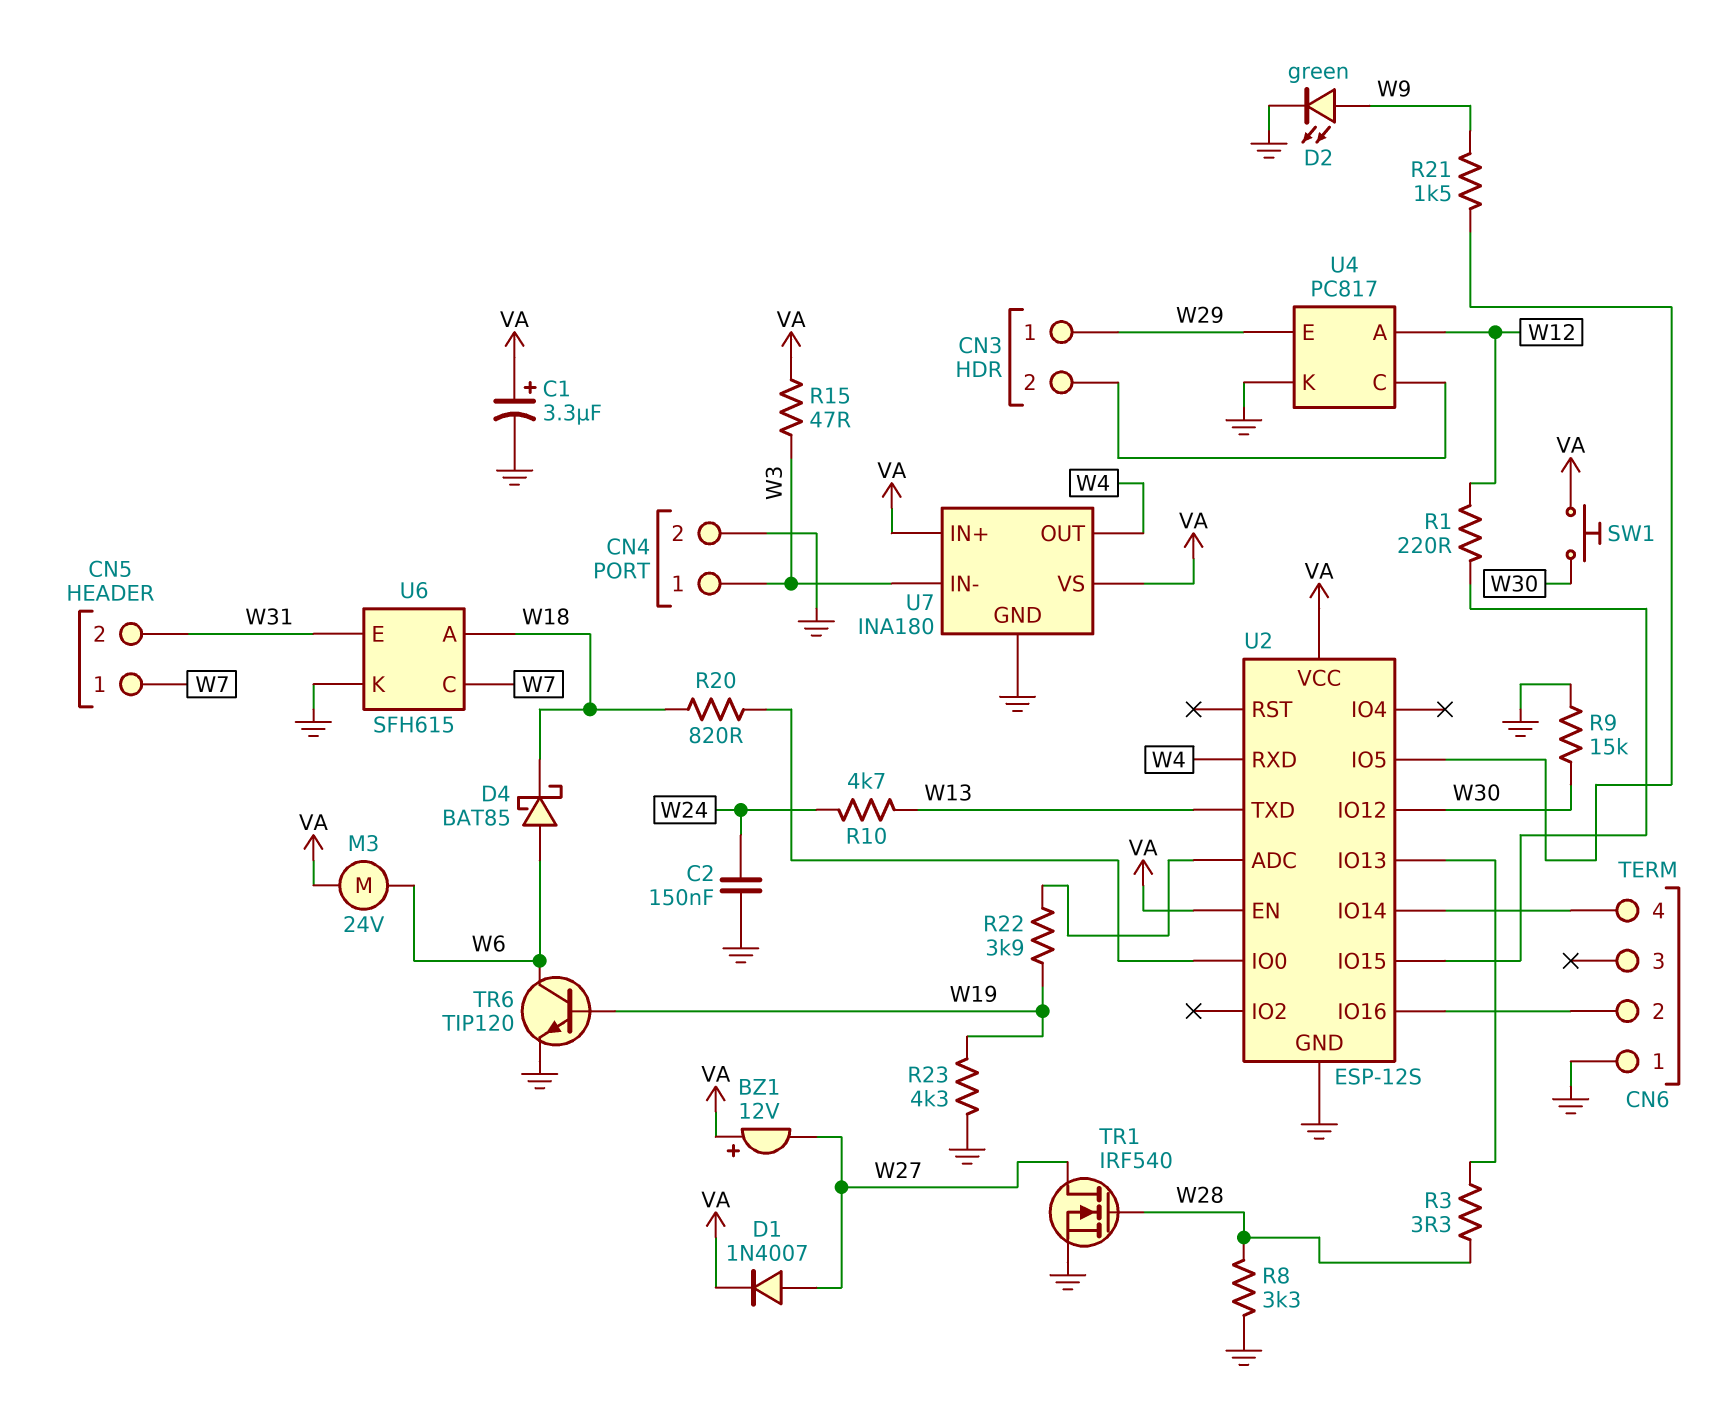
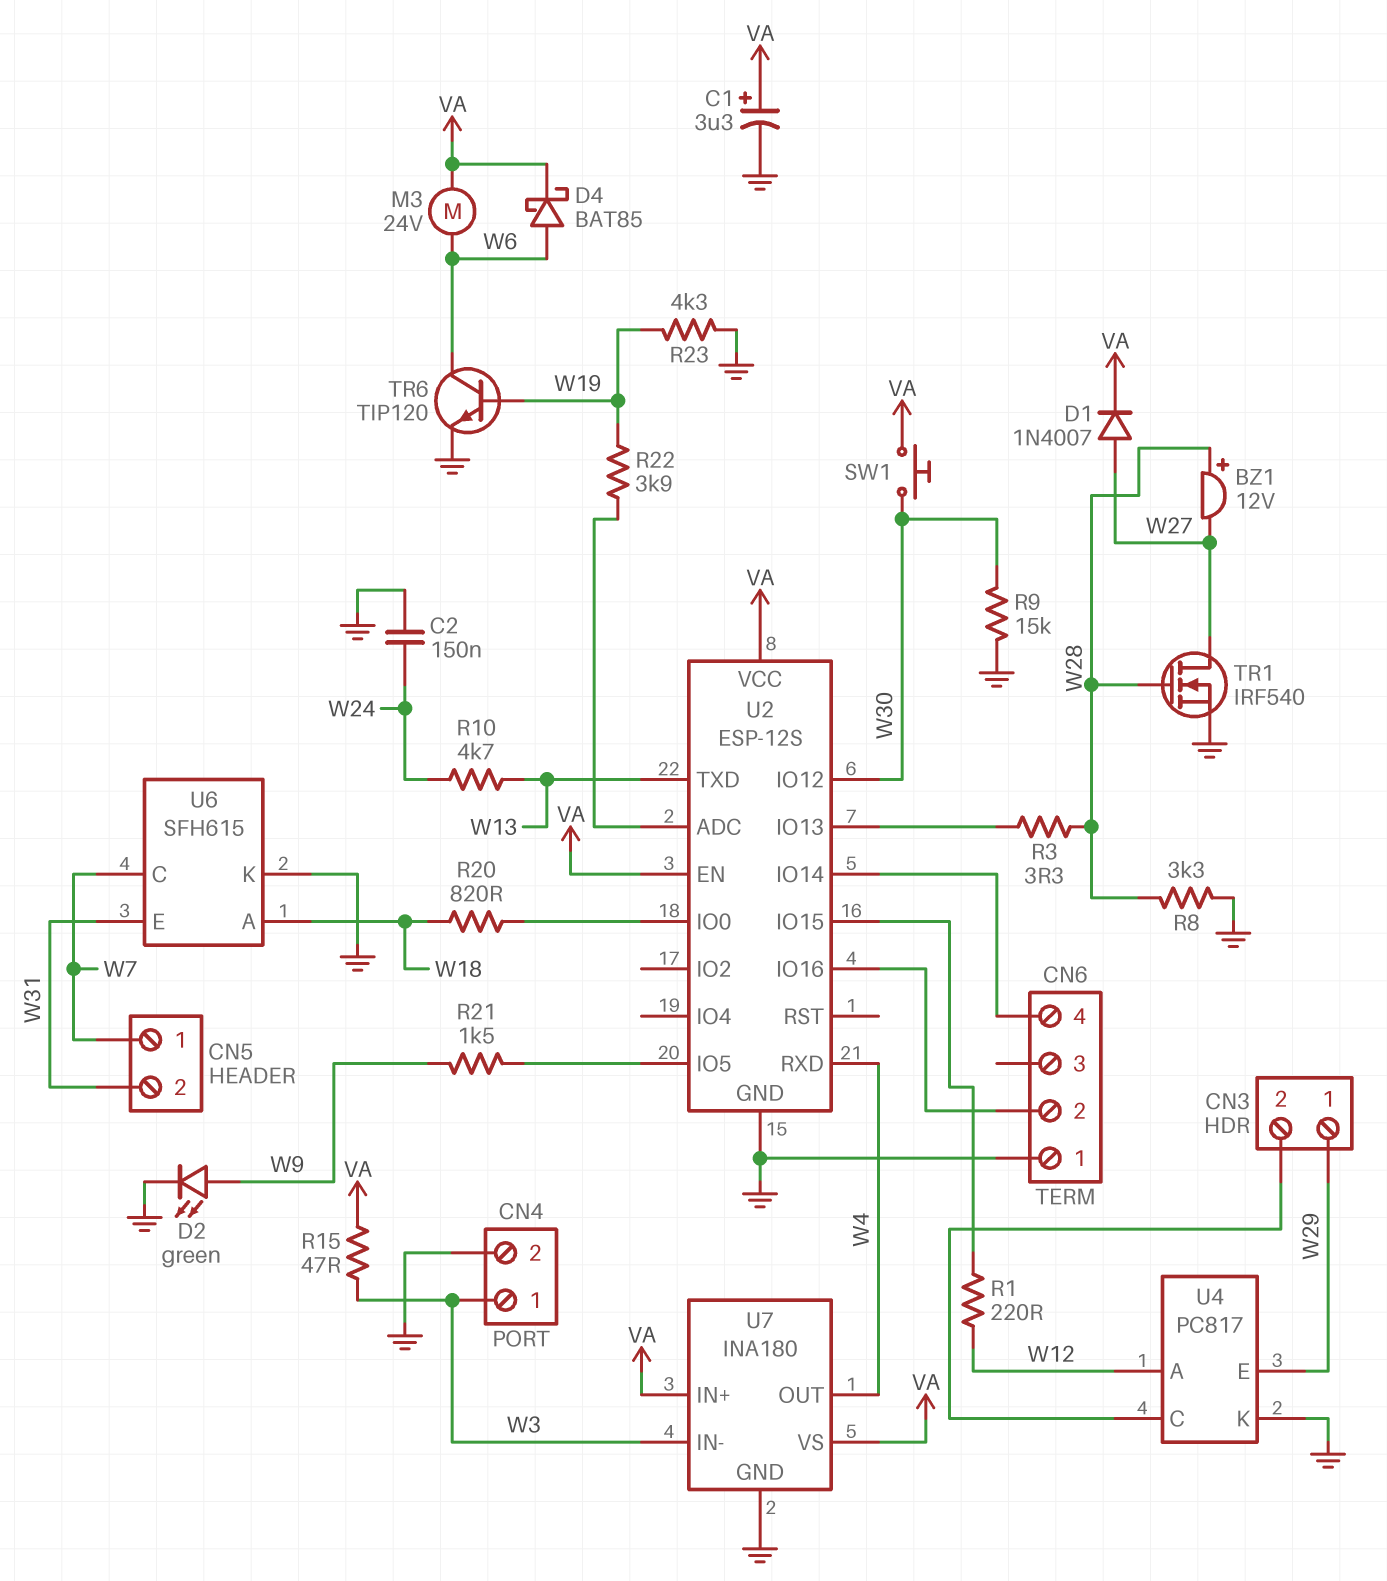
BZ1: buzzer 12V (plus VA, minus W27) -> buzzer 12V (plus W28, minus W27)
D4: schottky BAT85 (A W6, K W18) -> schottky BAT85 (A W6, K VA)

